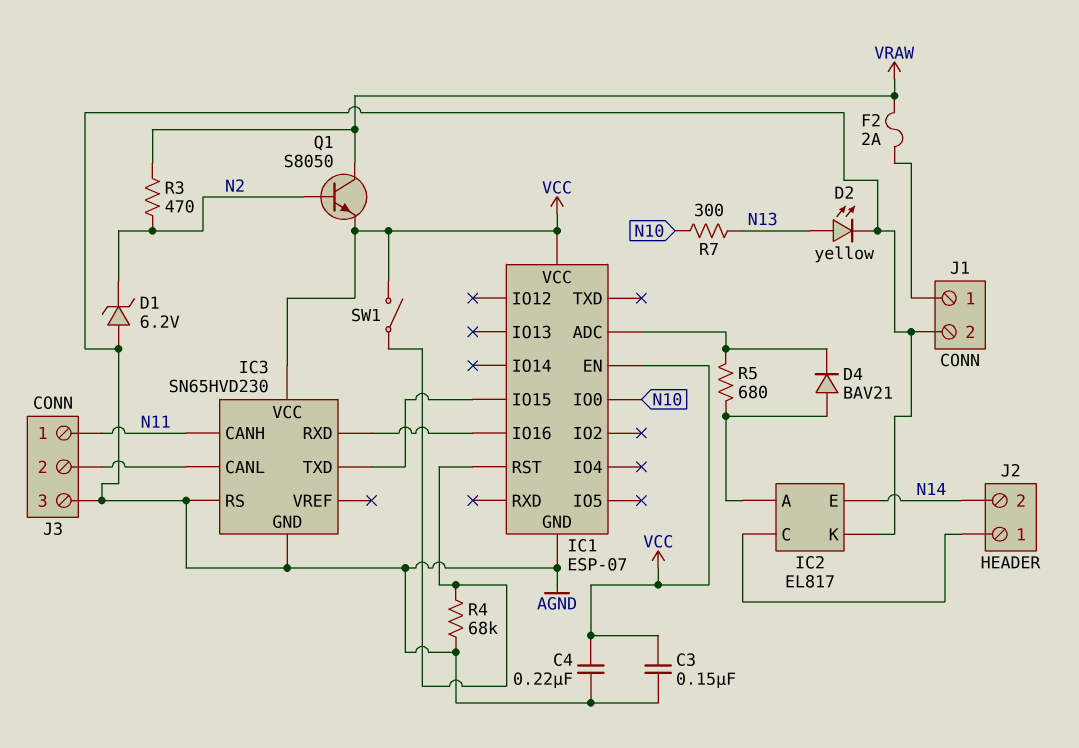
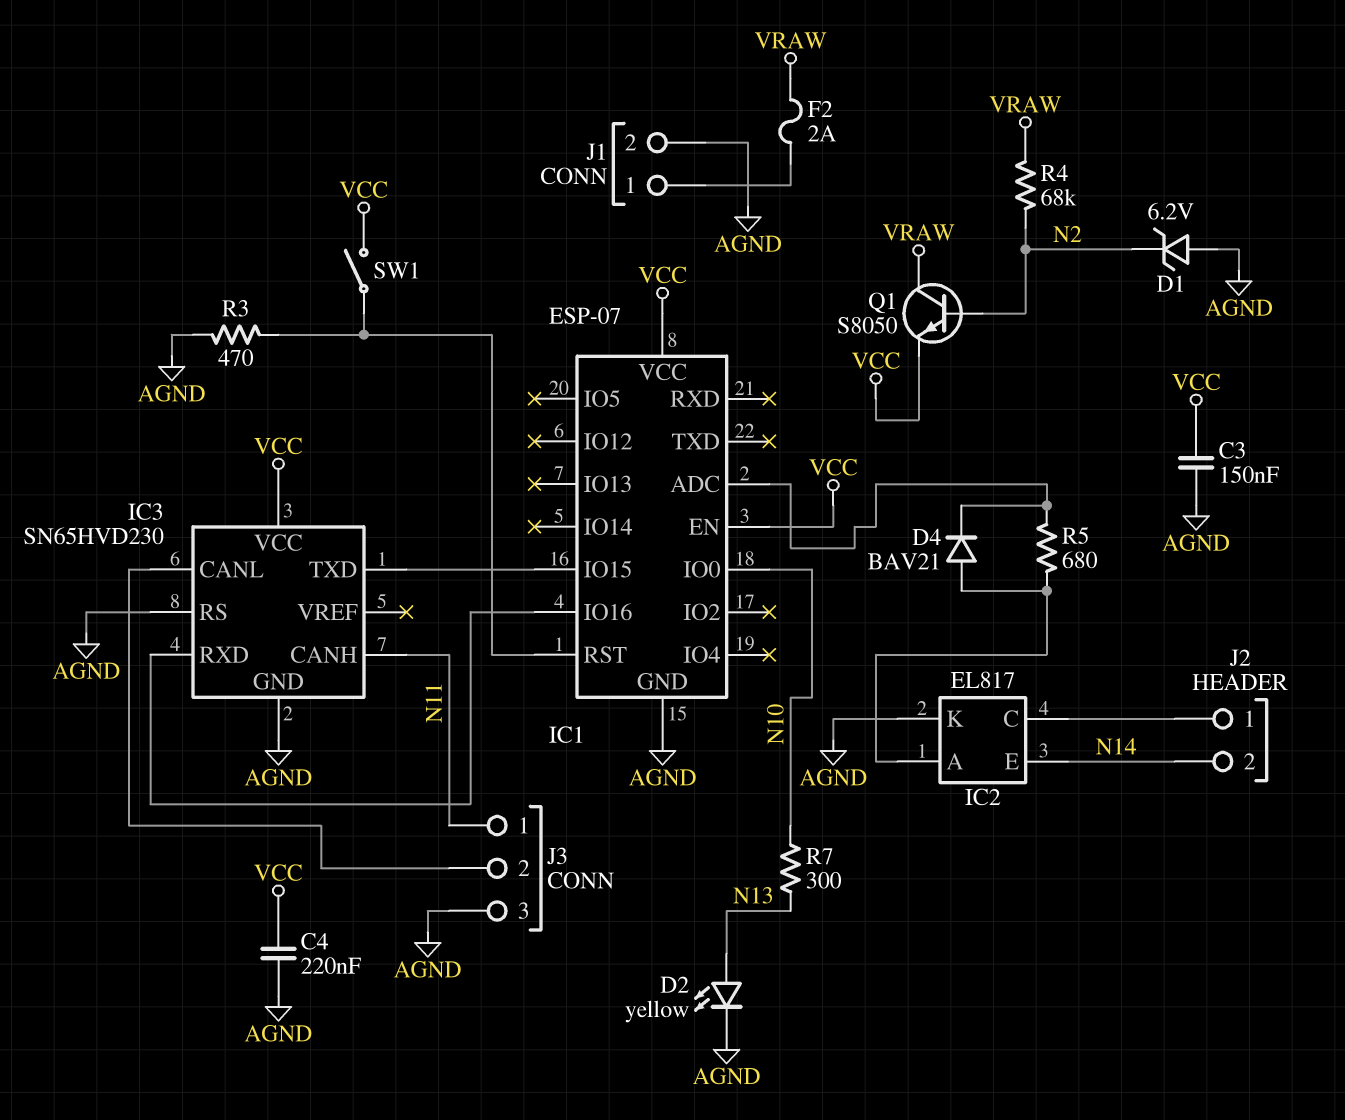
R3: 470 (N2, VRAW) -> 470 (AGND, IC1/RST)
R4: 68k (AGND, IC1/RST) -> 68k (N2, VRAW)

